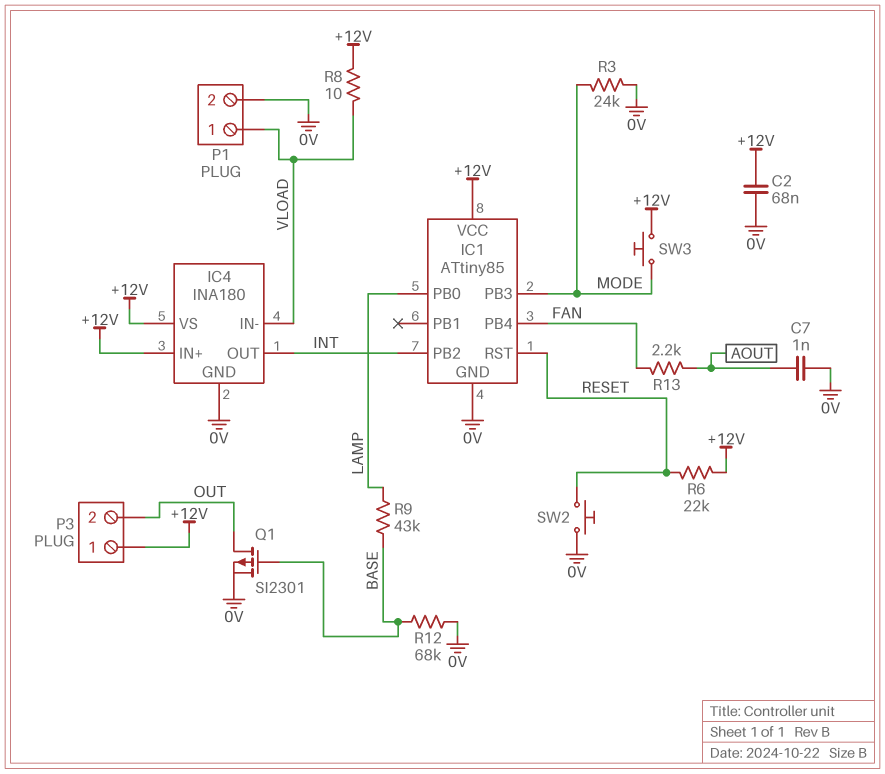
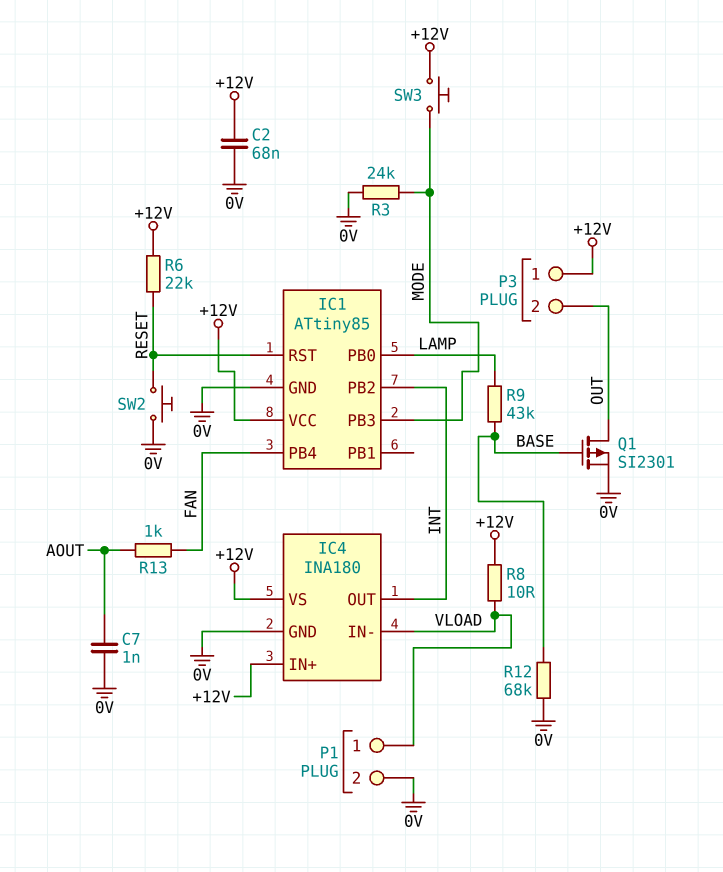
R13: 2.2k (AOUT, FAN) -> 1k (AOUT, FAN)

